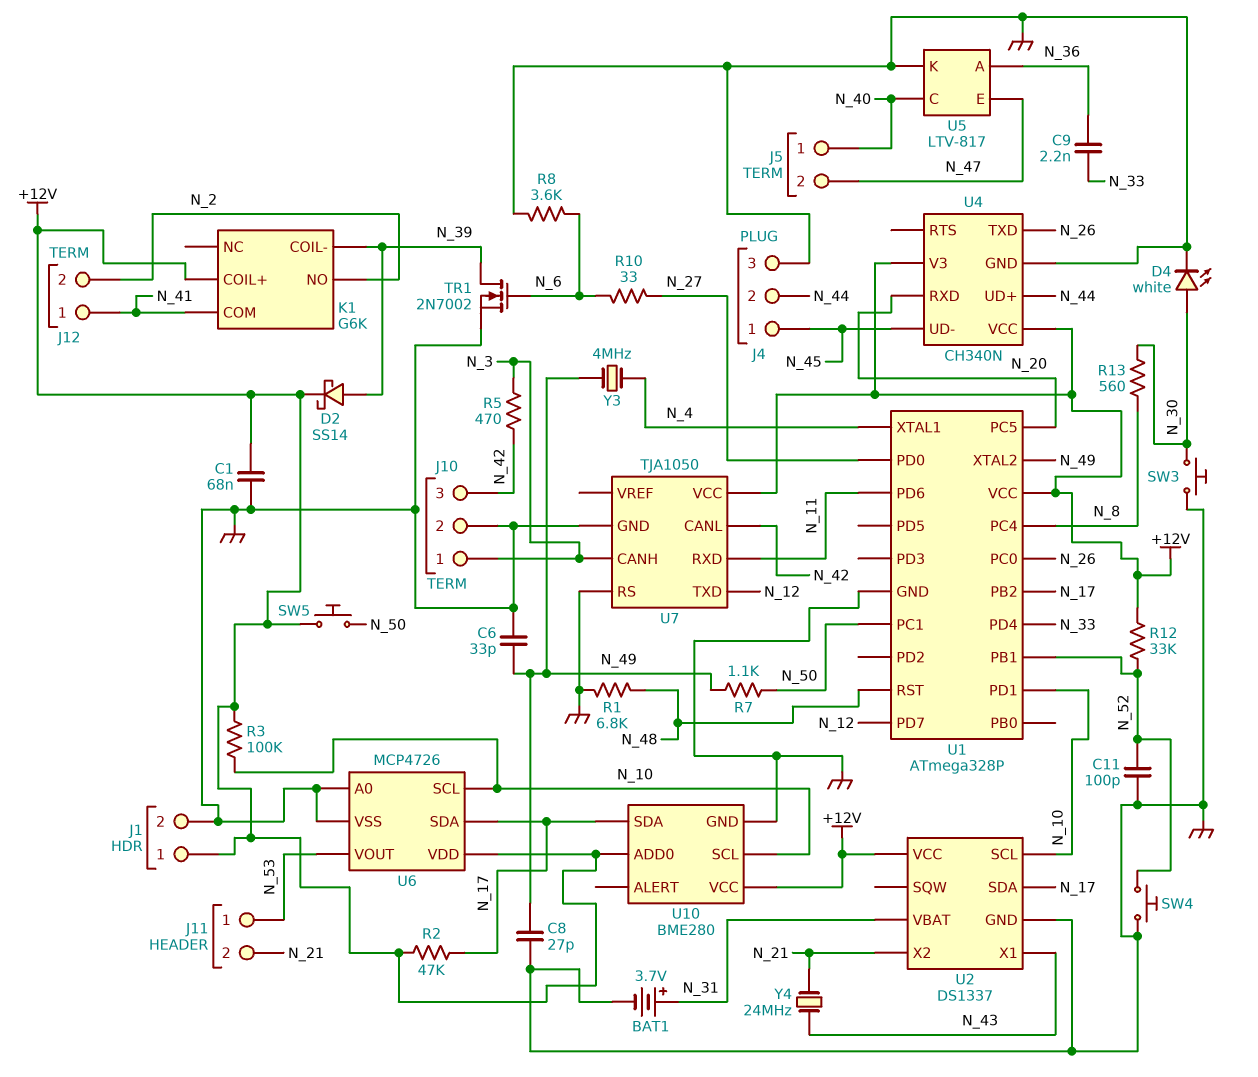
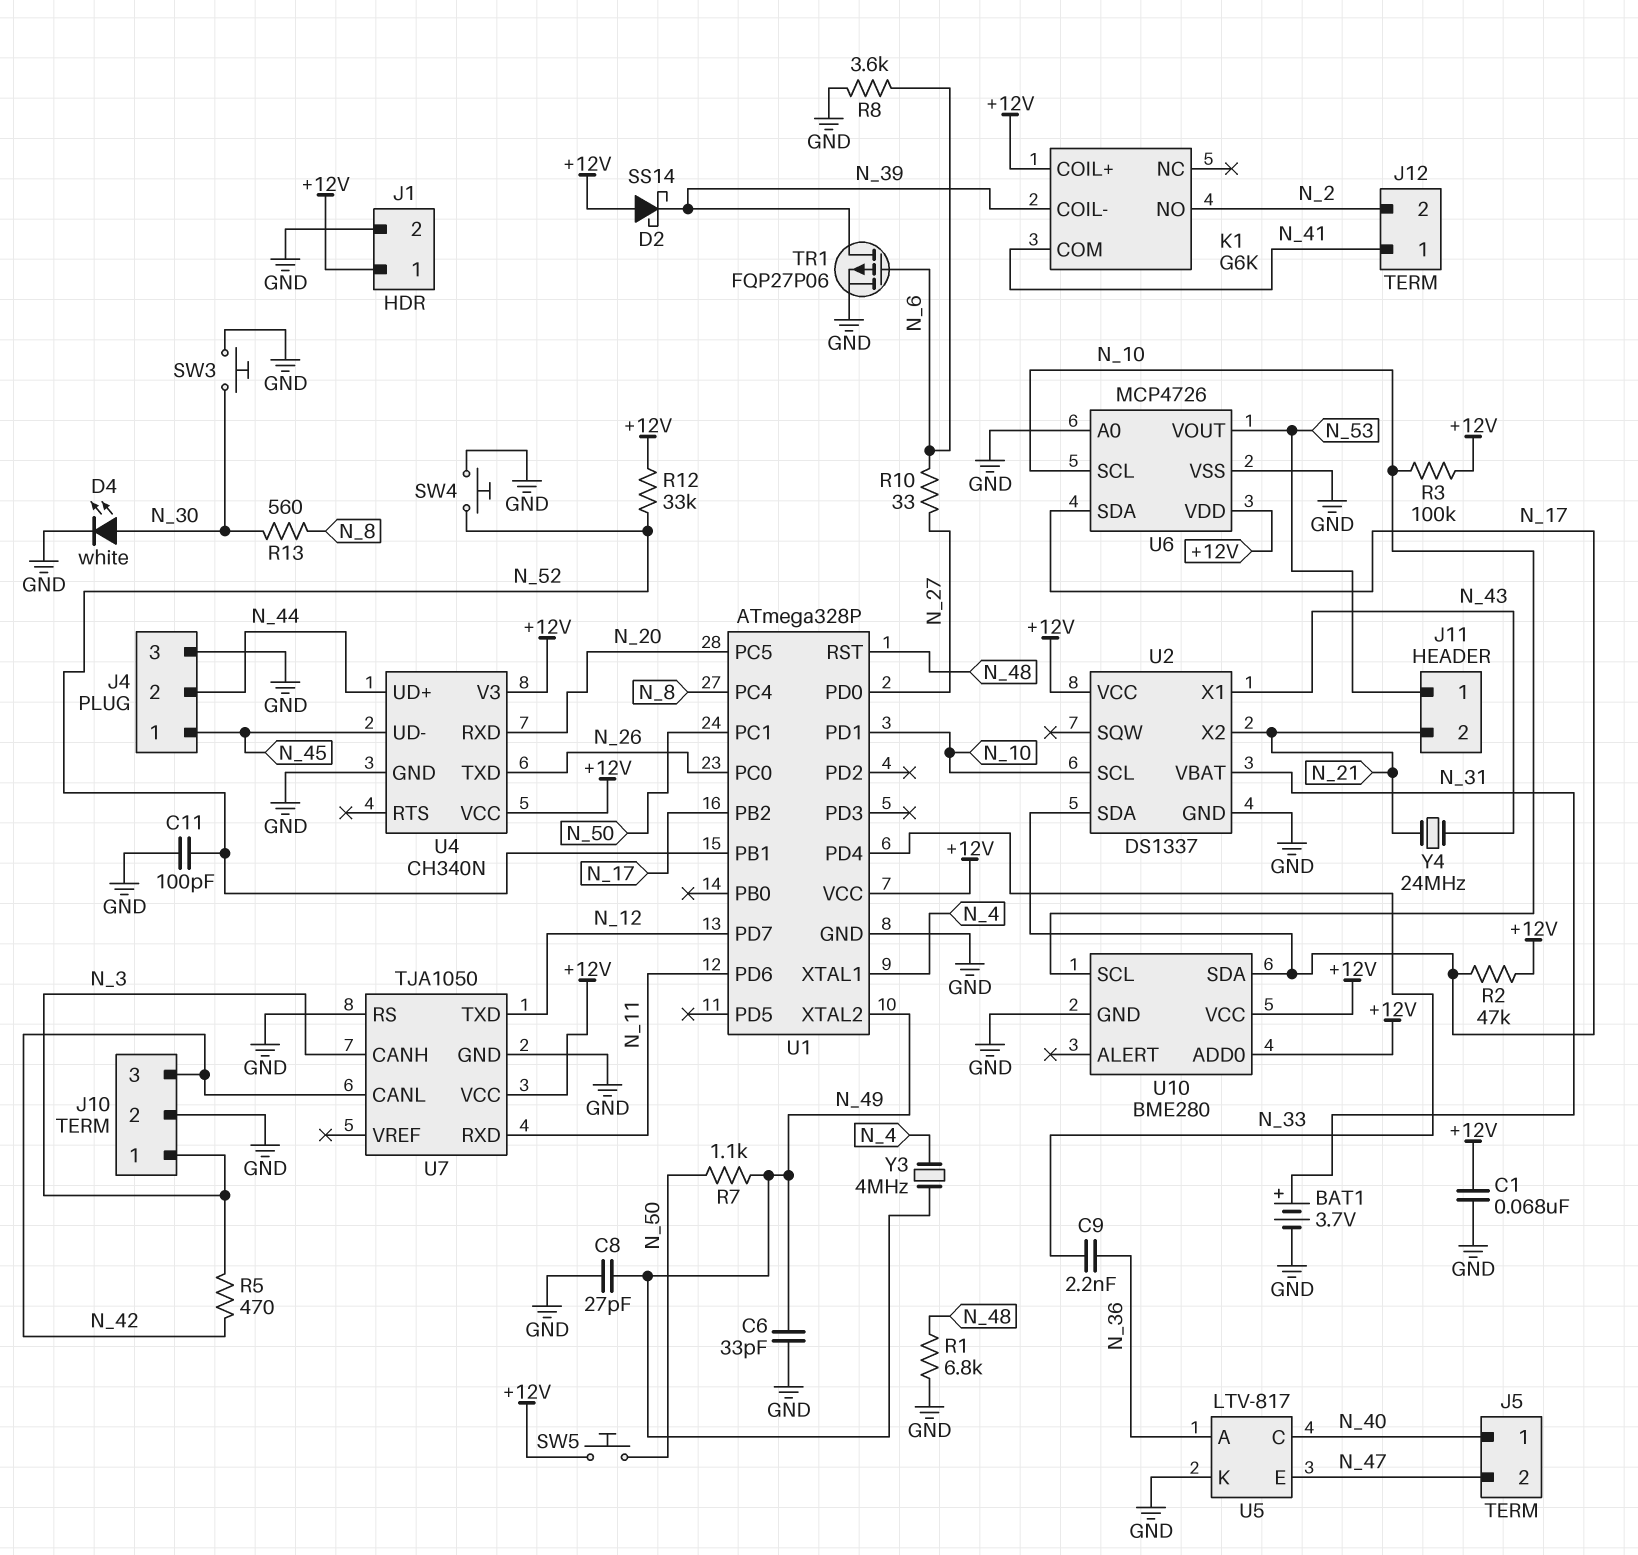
D2: schottky SS14 (A N_39, K +12V) -> schottky SS14 (A +12V, K N_39)
TR1: NMOS 2N7002 (G N_6, D N_39, S GND) -> PMOS FQP27P06 (G N_6, D N_39, S GND)

